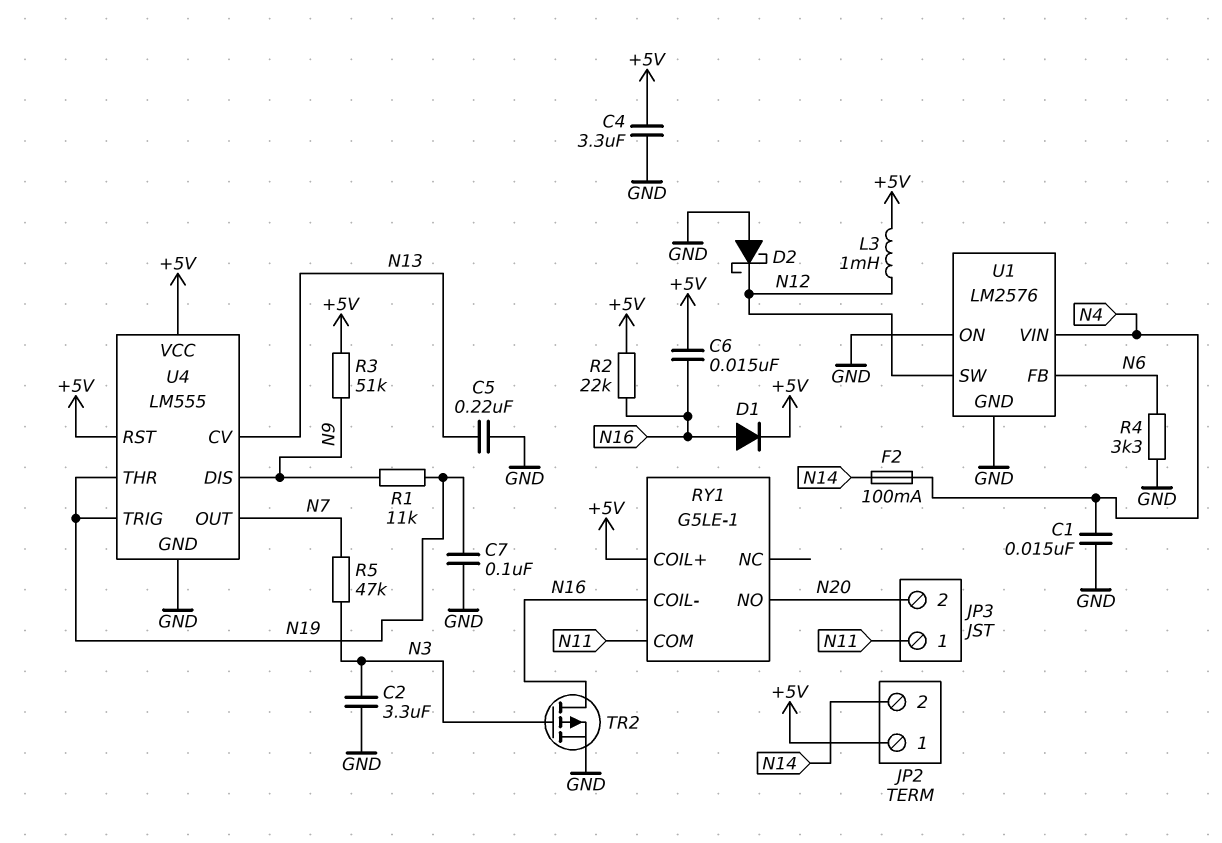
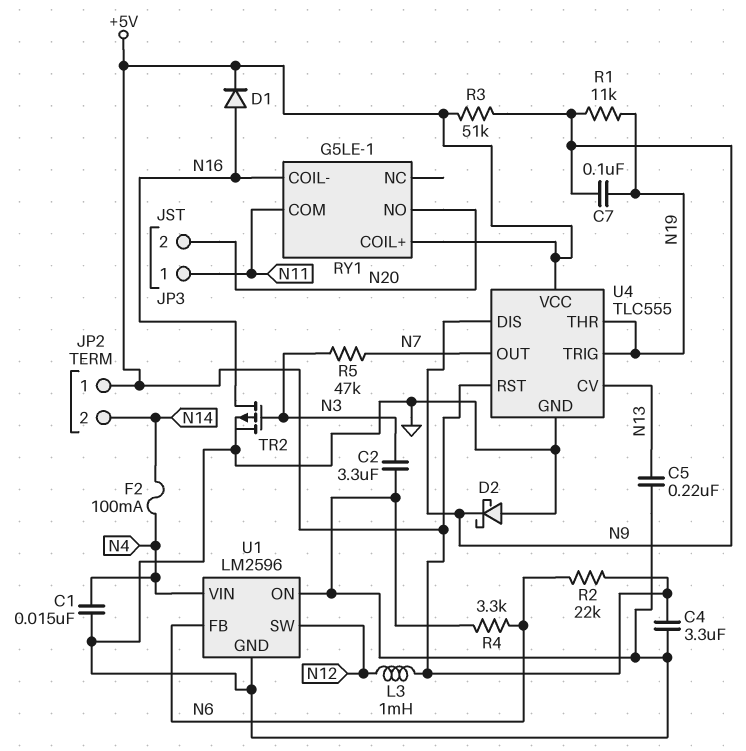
C6: 15nF (+5V, N16) -> none
C7: 100nF (GND, N19) -> 100nF (N9, N19)
D2: schottky (A GND, K N12) -> schottky (A GND, K N9)
R2: 22k (+5V, N16) -> 22k (+5V, N6)
U1: LM2576 -> LM2596
U4: LM555 -> TLC555

